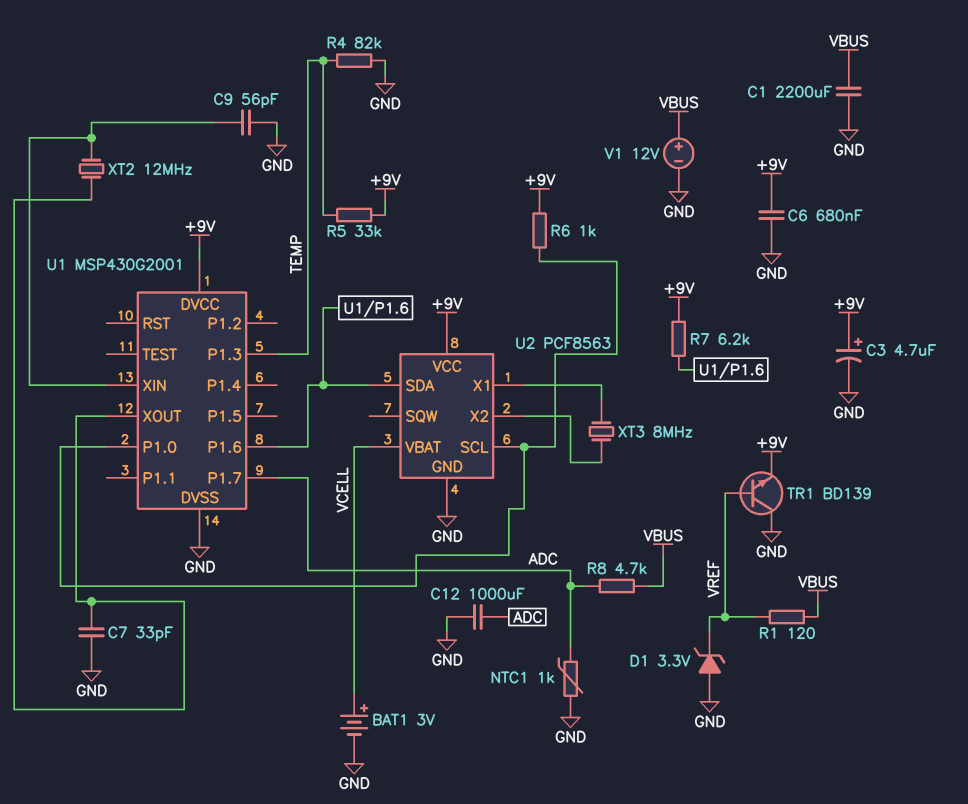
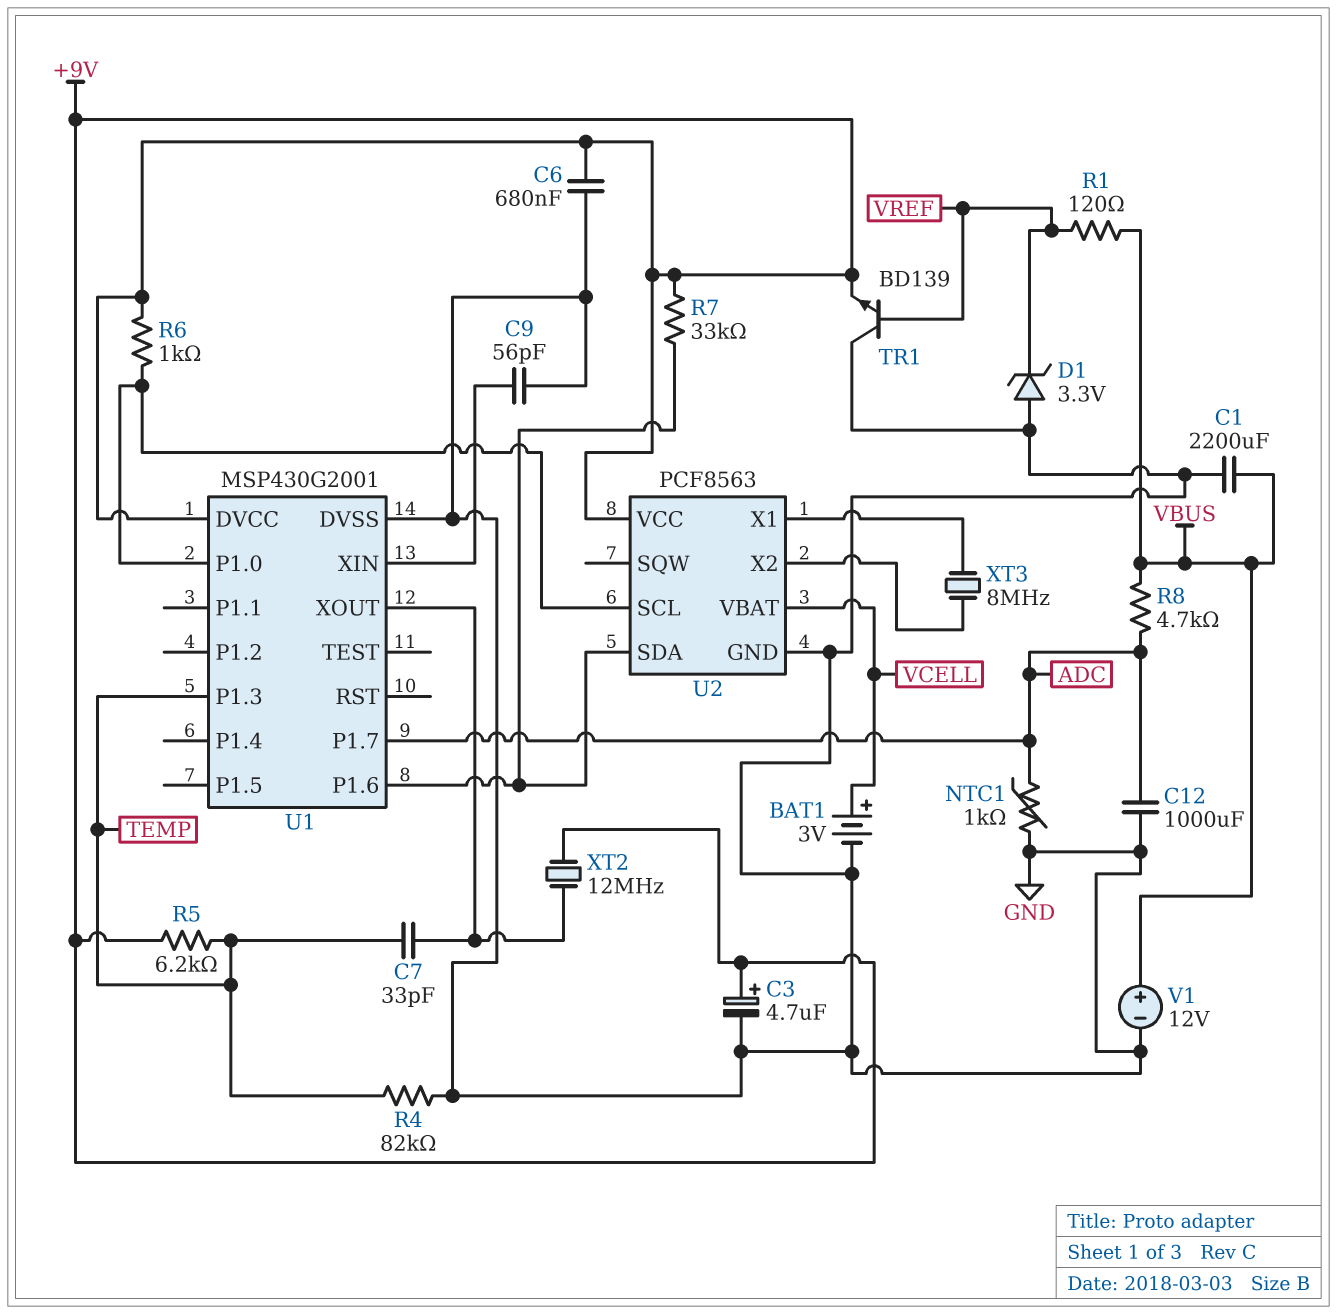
C7: 33pF (GND, U1/XOUT) -> 33pF (TEMP, U1/XOUT)
R5: 33k (+9V, TEMP) -> 6.2k (+9V, TEMP)
R7: 6.2k (+9V, U1/P1.6) -> 33k (+9V, U1/P1.6)
XT2: 12MHz (U1/XIN, U1/XOUT) -> 12MHz (+9V, U1/XOUT)

